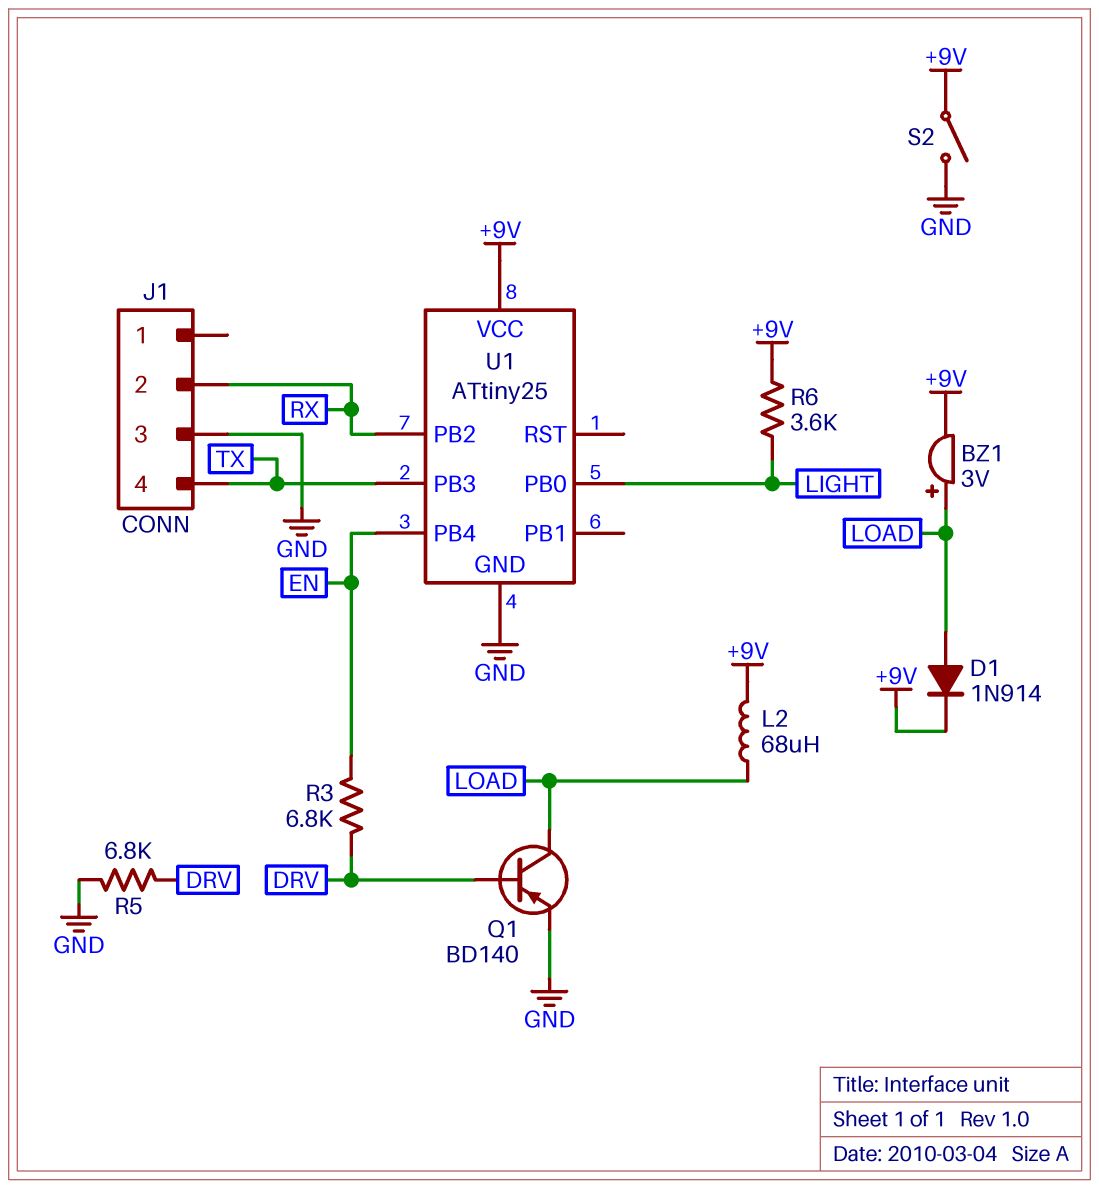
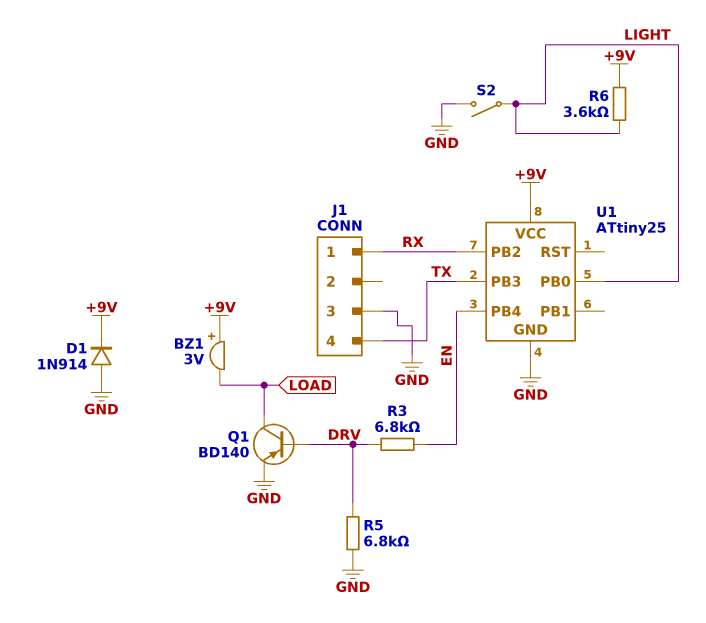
BZ1: buzzer 3V (plus LOAD, minus +9V) -> buzzer 3V (plus +9V, minus LOAD)
D1: diode 1N914 (A LOAD, K +9V) -> diode 1N914 (A GND, K +9V)
J1 pin 1: none -> RX
J1 pin 2: RX -> none
L2: 68uH (+9V, LOAD) -> none
S2: switch (+9V, GND) -> switch (GND, LIGHT)

